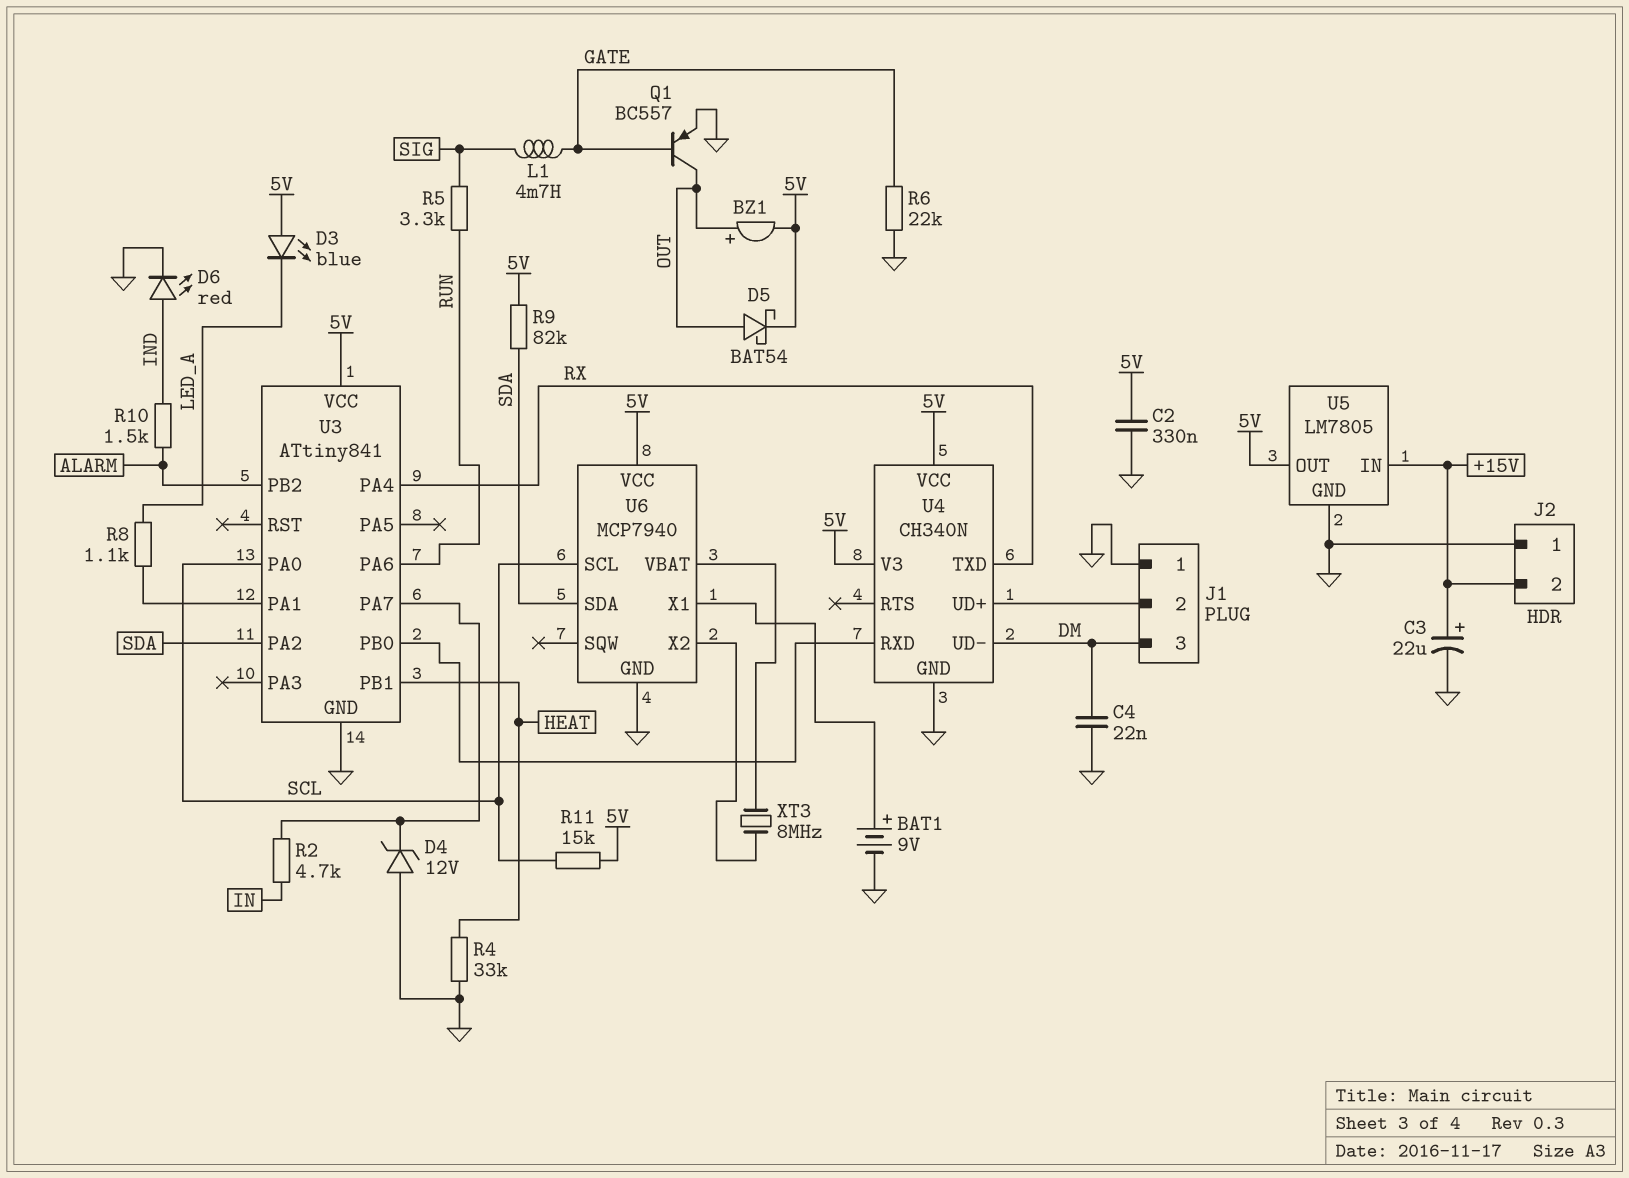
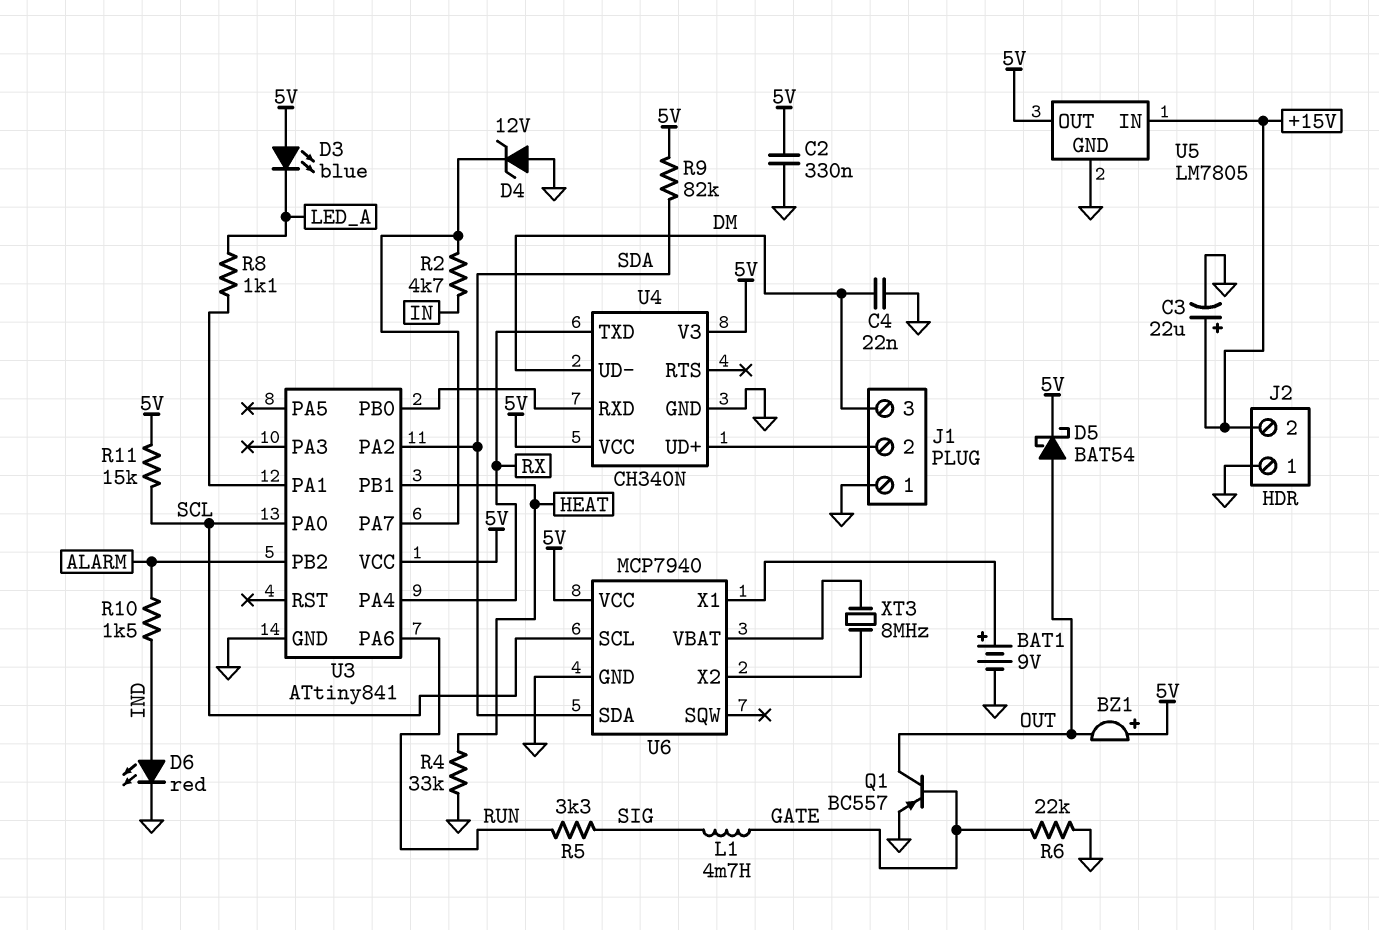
BZ1: buzzer (plus OUT, minus 5V) -> buzzer (plus 5V, minus OUT)

